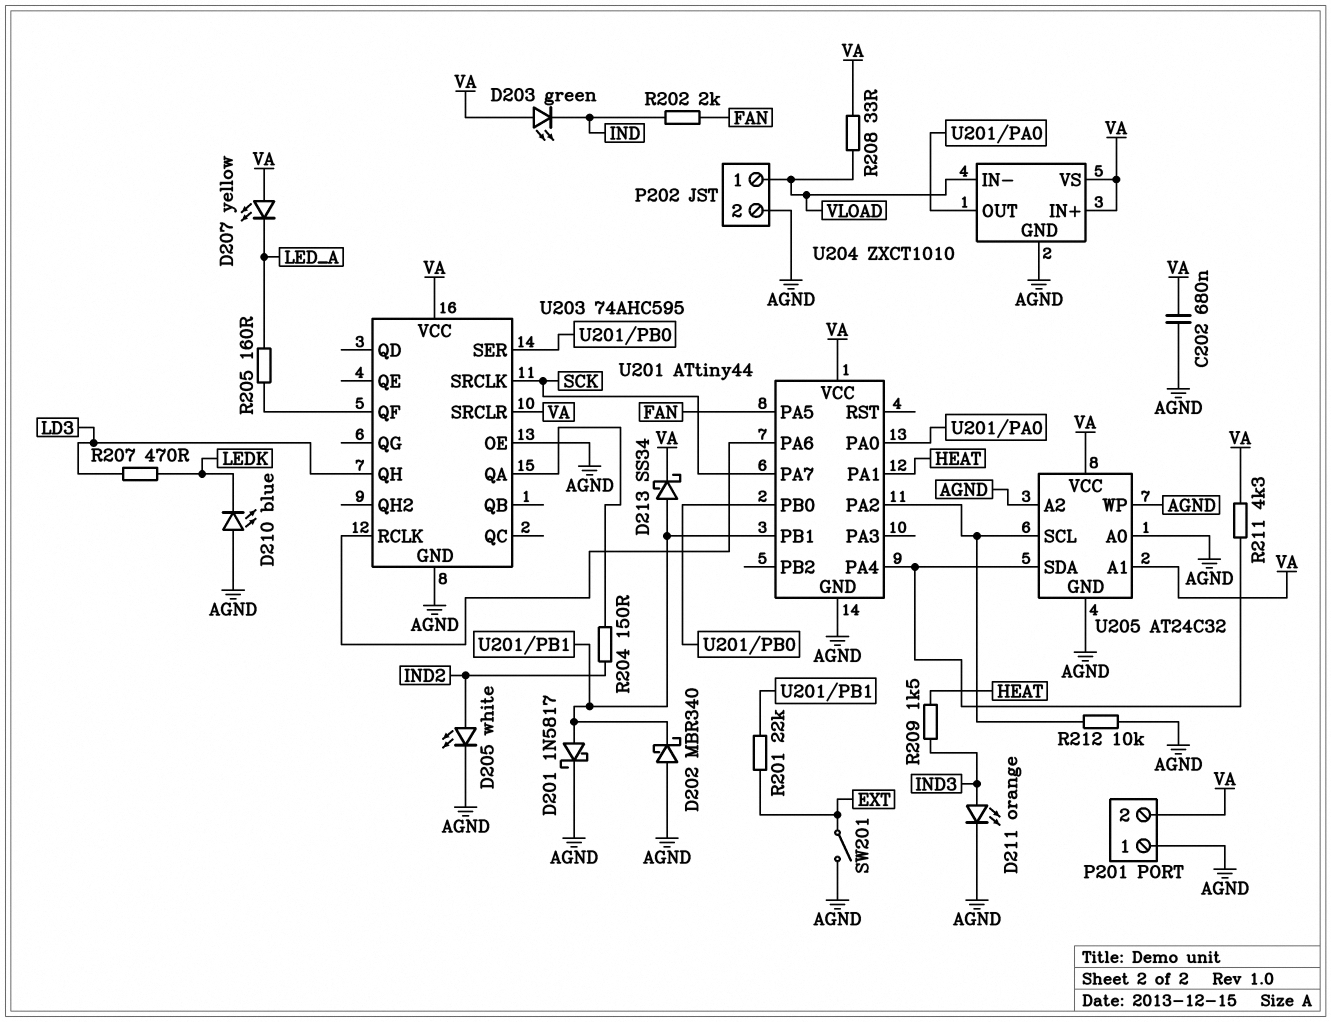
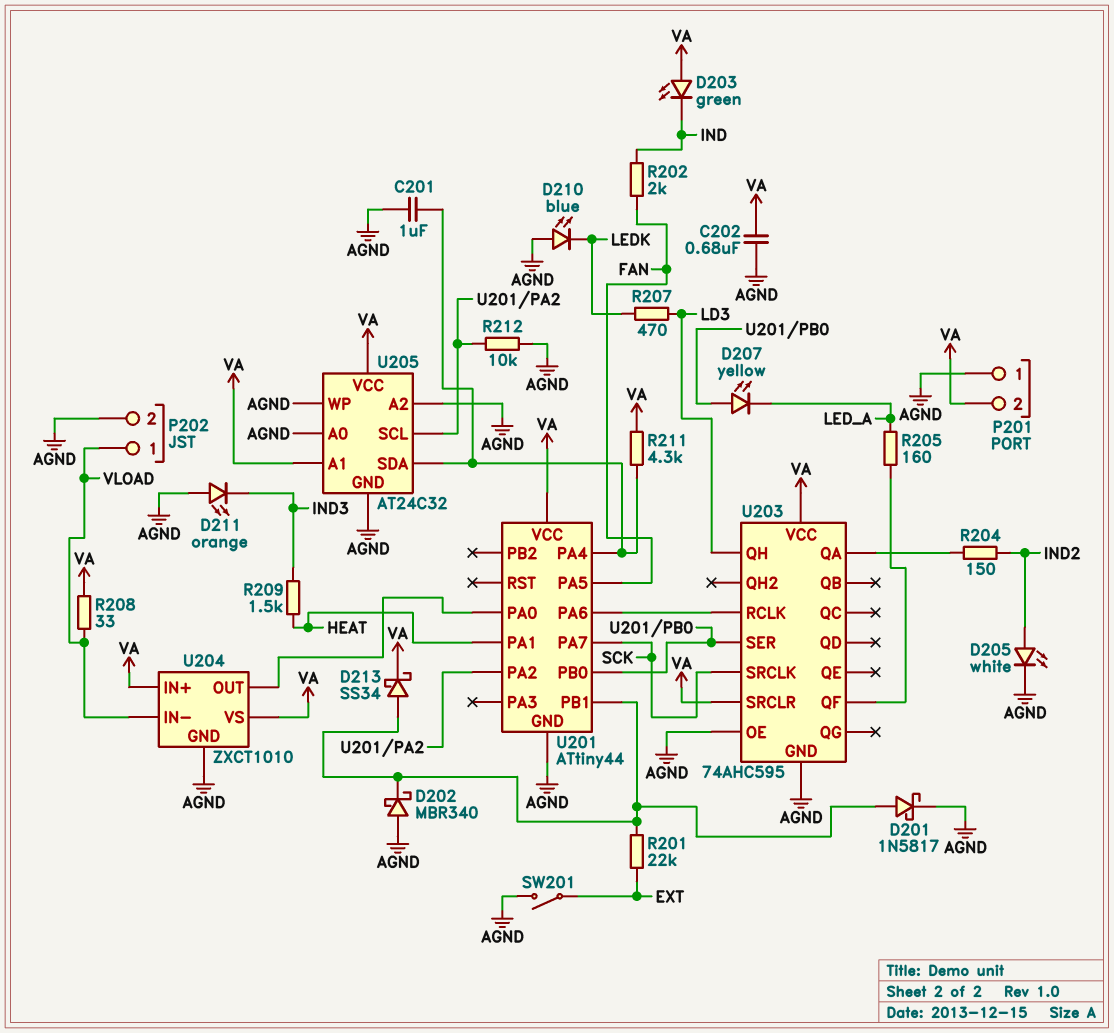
C201: none -> 1uF (AGND, U201/PA4)
D207: LED yellow (A VA, K LED_A) -> LED yellow (A U201/PB0, K LED_A)
D211: LED orange (A IND3, K AGND) -> LED orange (A AGND, K IND3)

